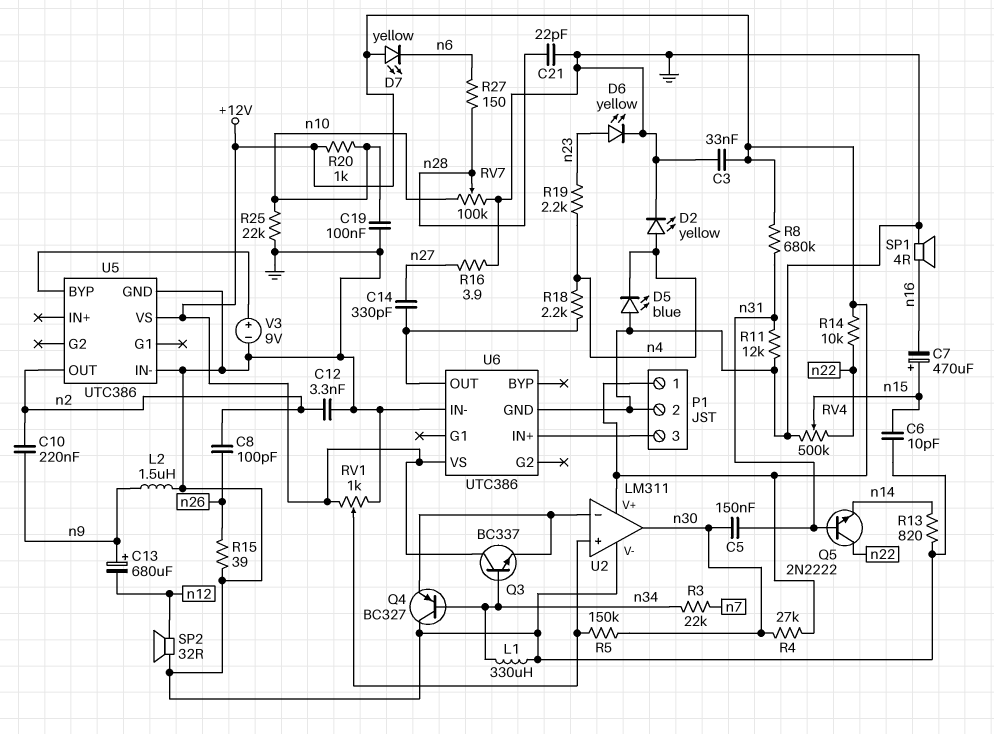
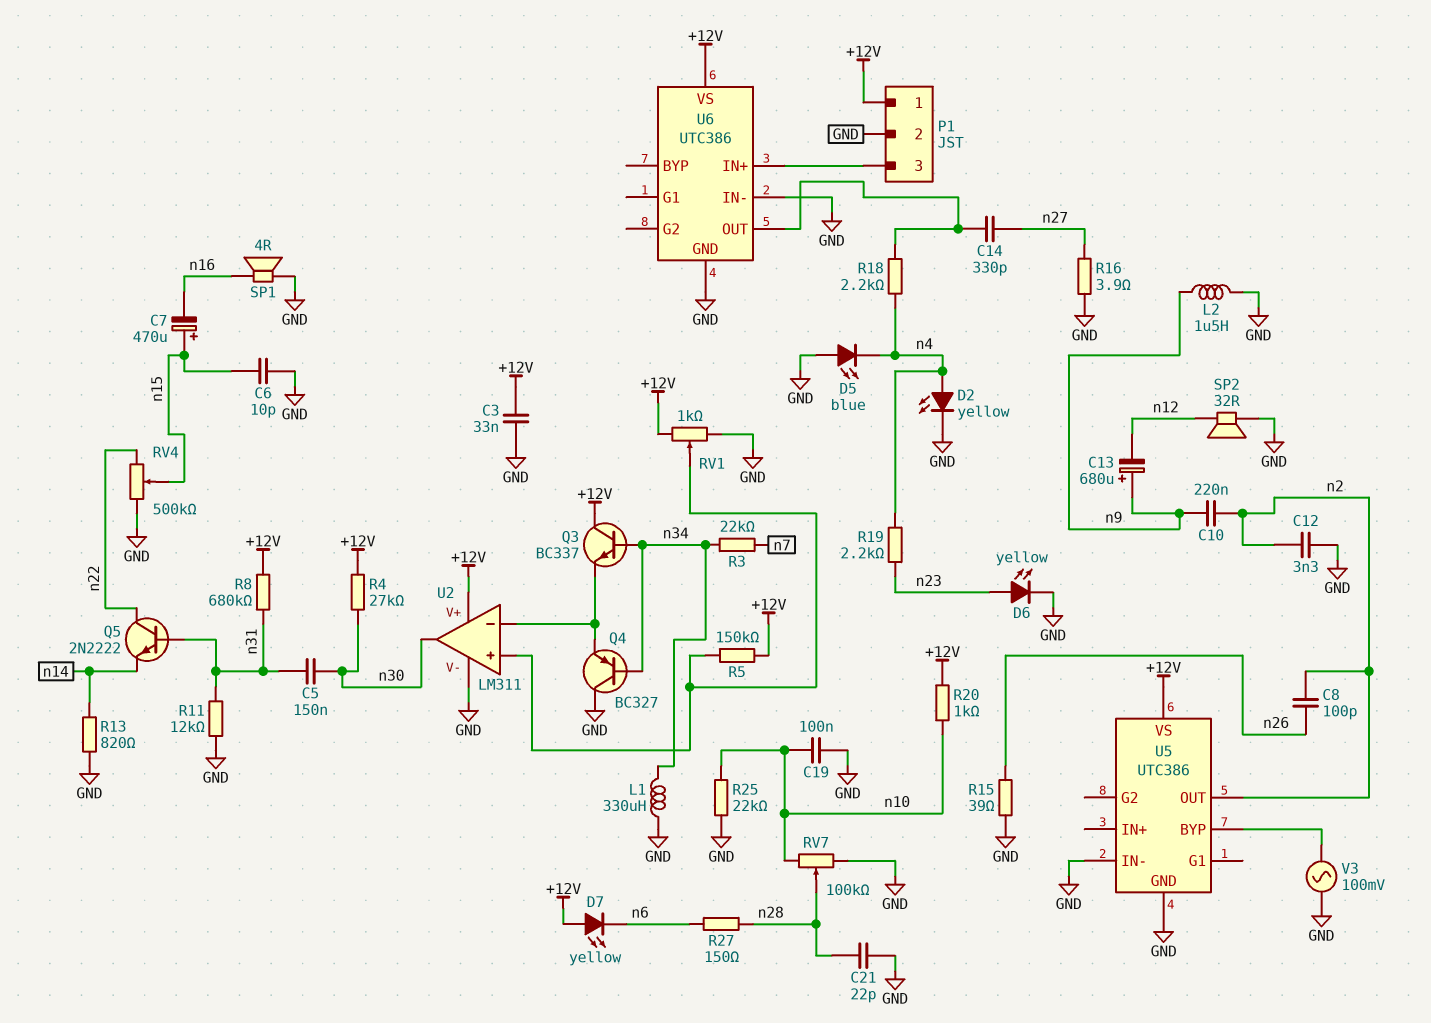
R5: 150k (U2/in+, n30) -> 150k (+12V, U2/in+)
R14: 10k (+12V, n22) -> none
V3: 9V (plus U5/BYP, minus GND) -> AC 100mV (GND, U5/BYP)

